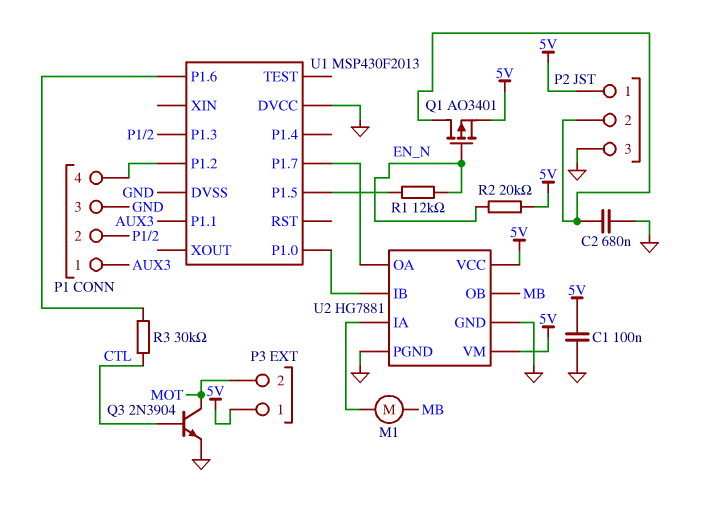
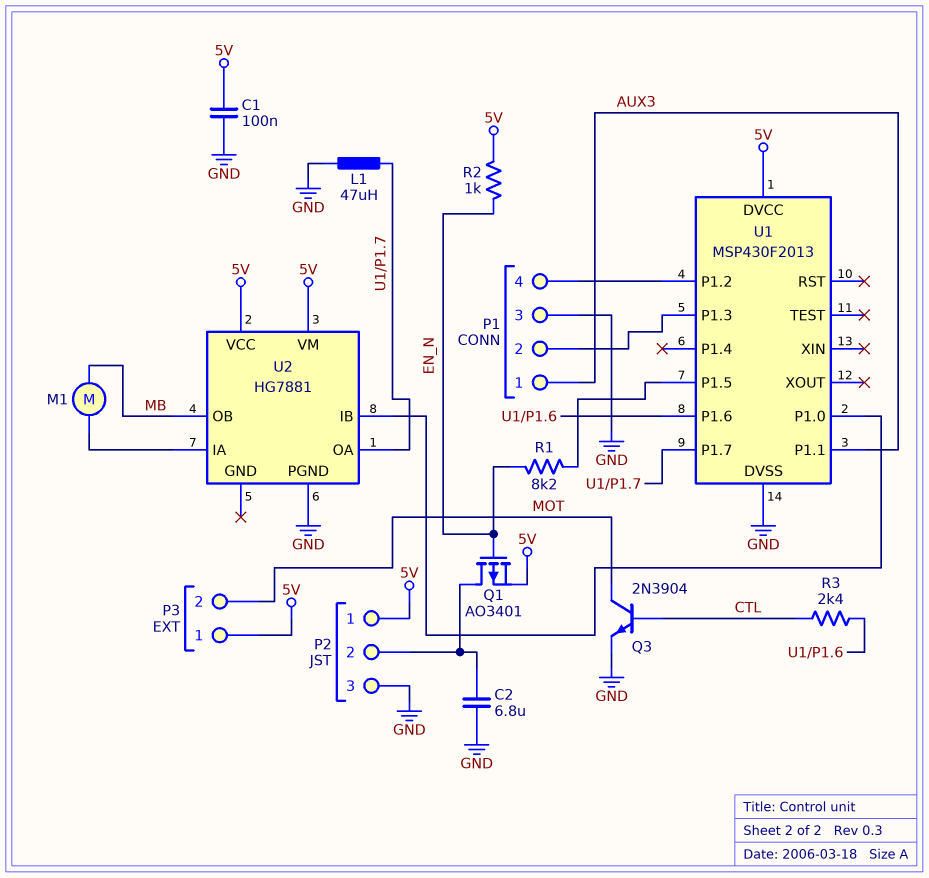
C2: 680nF (GND, P2/2) -> 6.8uF (GND, P2/2)
L1: none -> 47uH (GND, U1/P1.7)
R1: 12k (EN_N, U1/P1.5) -> 8.2k (EN_N, U1/P1.5)
R2: 20k (5V, EN_N) -> 1k (5V, EN_N)
R3: 30k (CTL, U1/P1.6) -> 2.4k (CTL, U1/P1.6)
U1 pin DVCC: GND -> 5V
U2 pin GND: GND -> none

